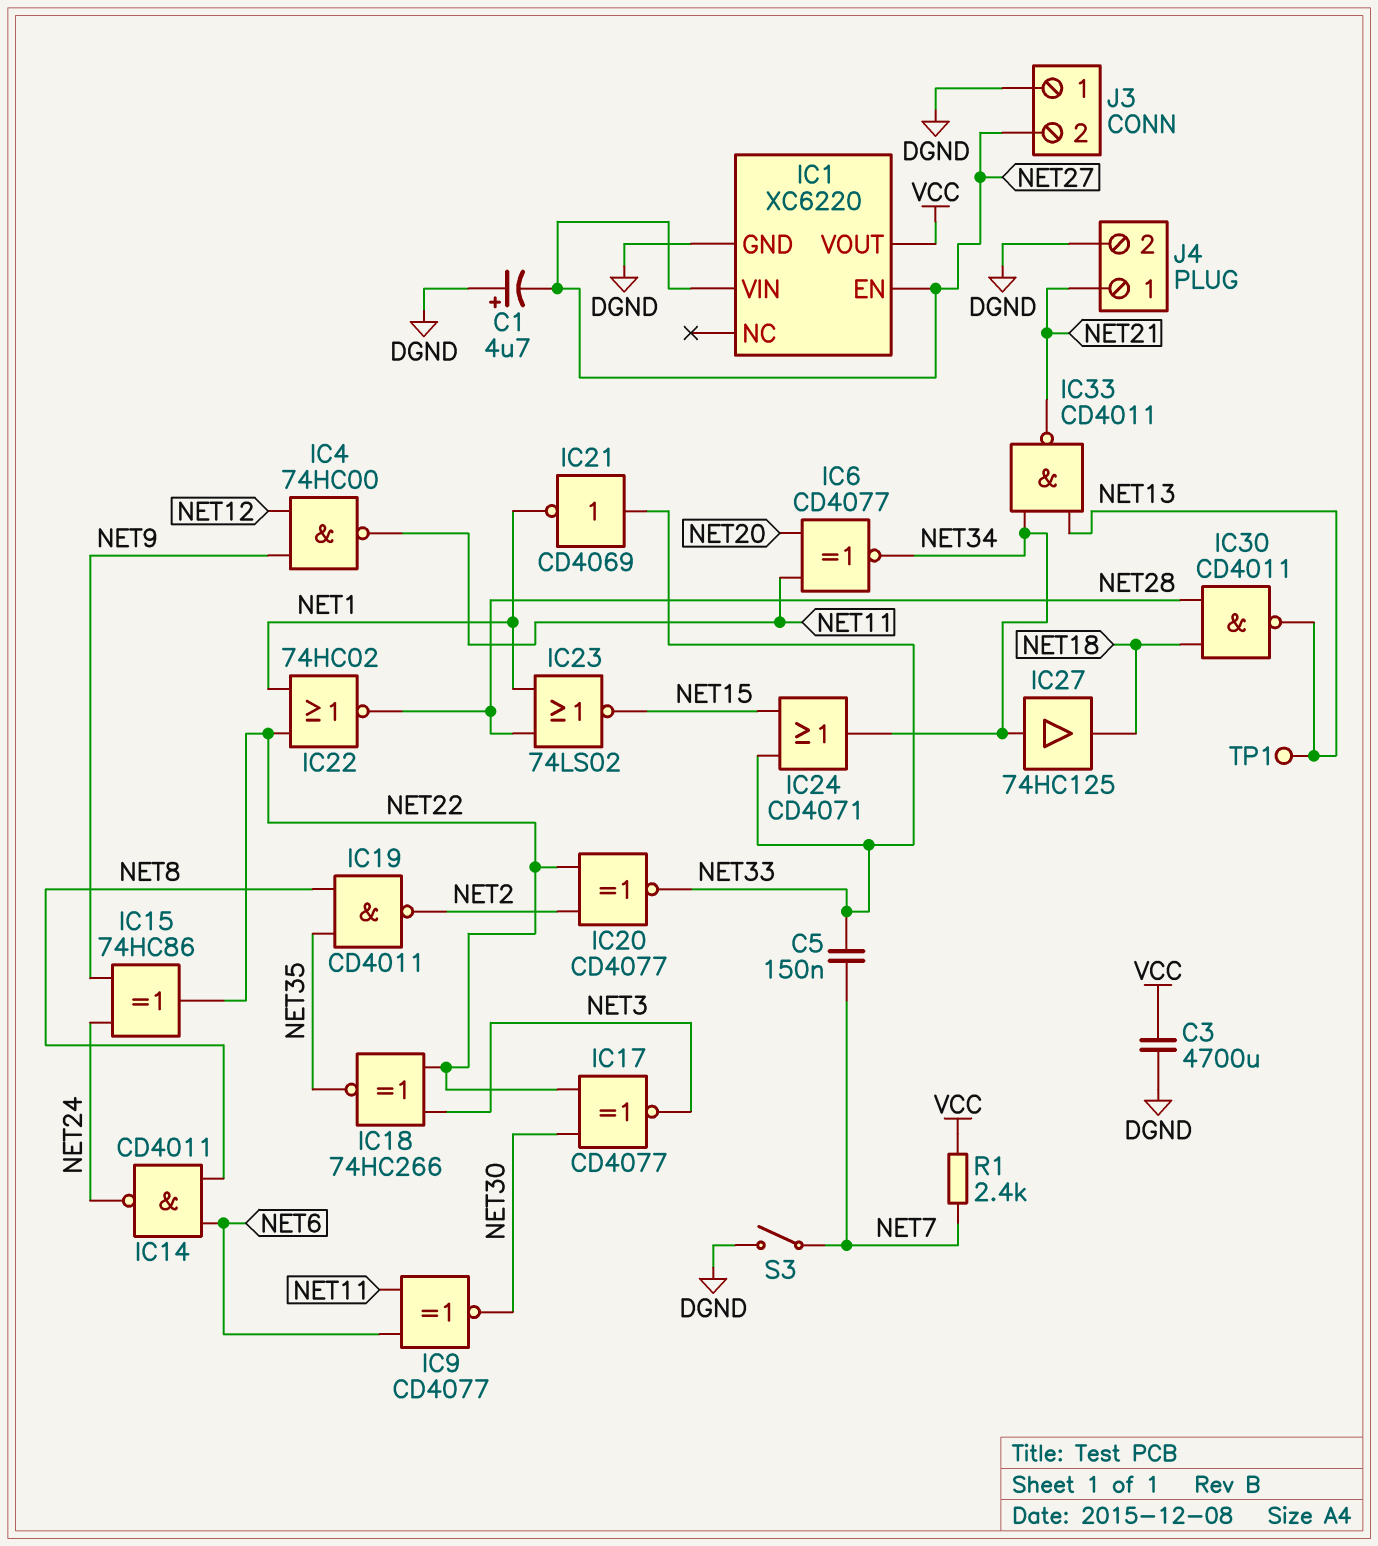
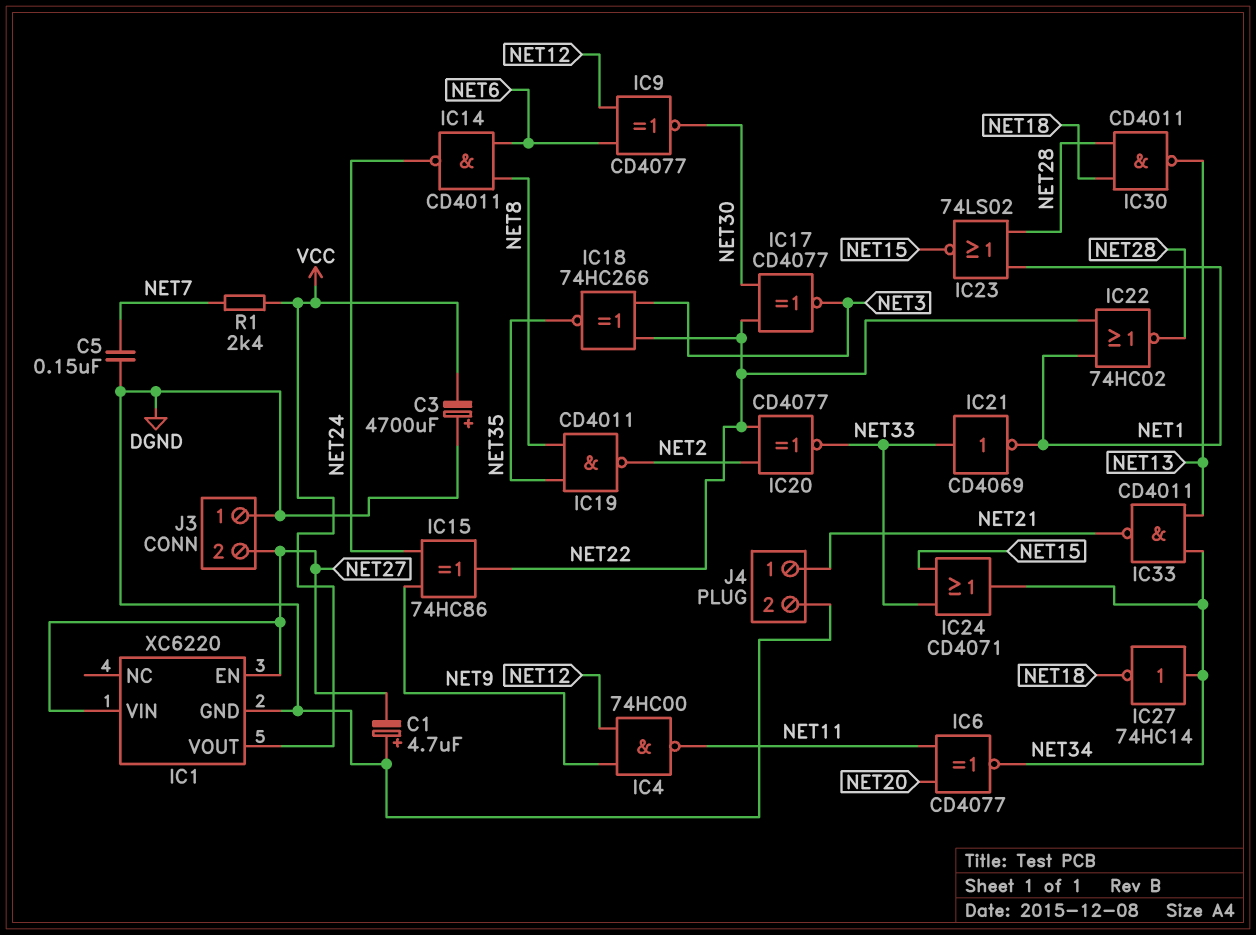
C3: 4700uF (DGND, VCC) -> 4700uF (plus DGND, minus VCC)
C5: 150nF (NET7, NET33) -> 150nF (DGND, NET7)
IC9: XNOR CD4077 (in NET6, in NET11, out NET30) -> XNOR CD4077 (in NET6, in NET12, out NET30)
IC27: buffer 74HC125 (in NET34, out NET18) -> NOT 74HC14 (in NET34, out NET18)
S3: switch (DGND, NET7) -> none
TP1: test point (NET13) -> none

